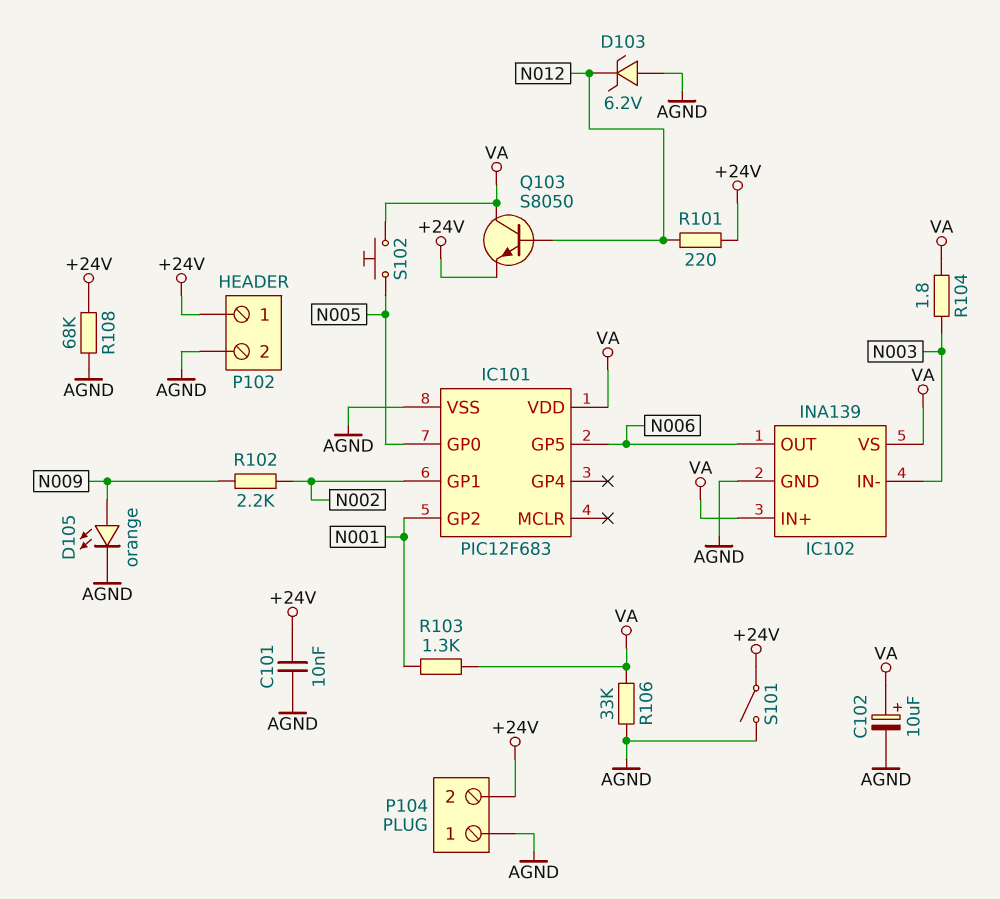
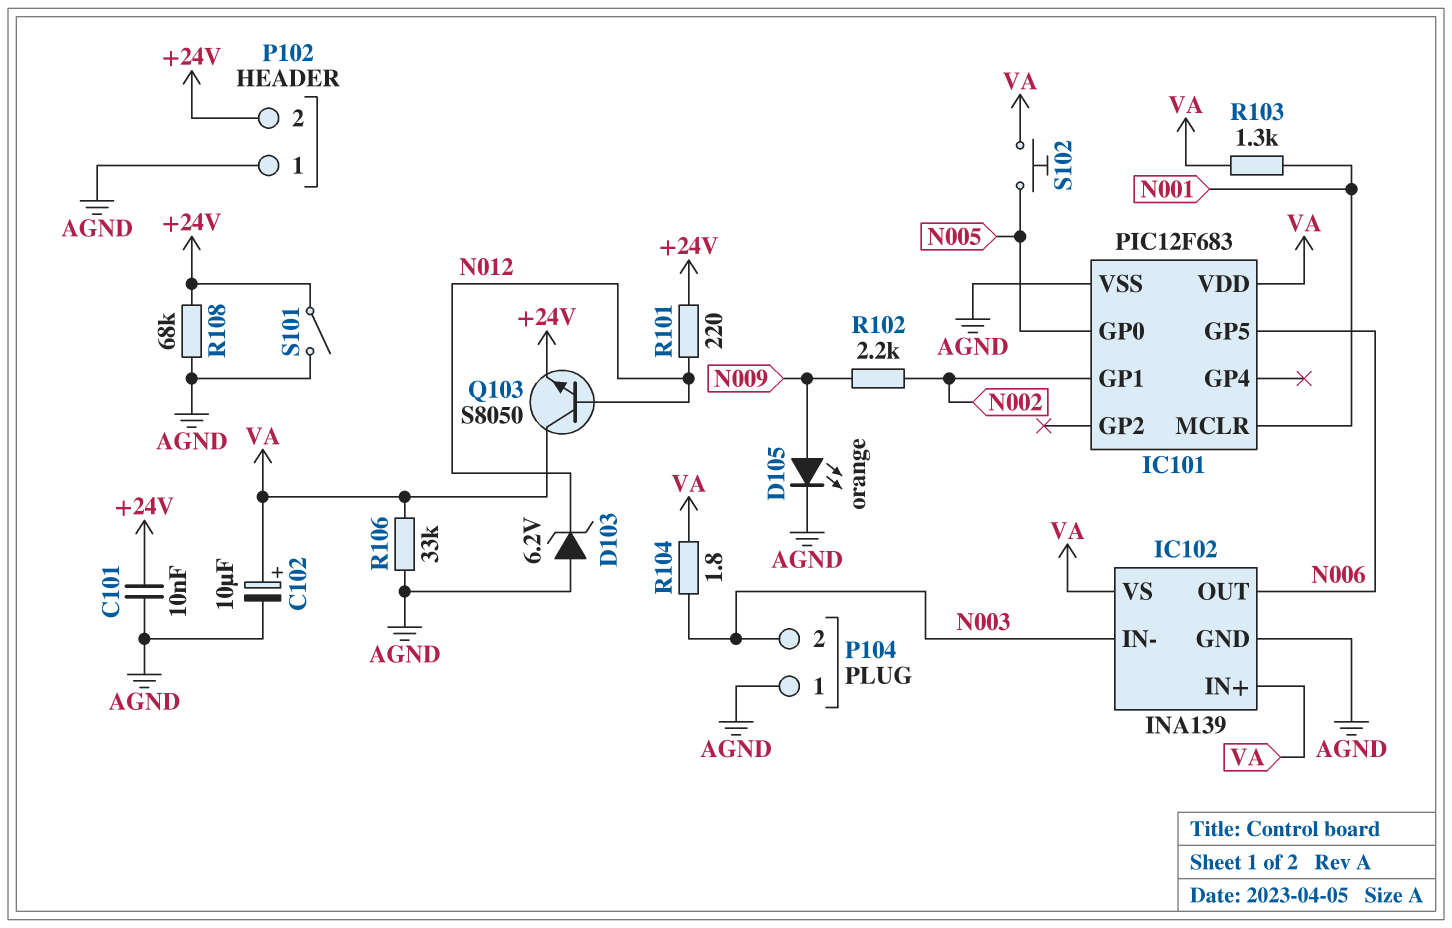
IC101 pin GP2: N001 -> none
IC101 pin MCLR: none -> N001
P102 pin 1: +24V -> AGND
P102 pin 2: AGND -> +24V
P104 pin 2: +24V -> N003

